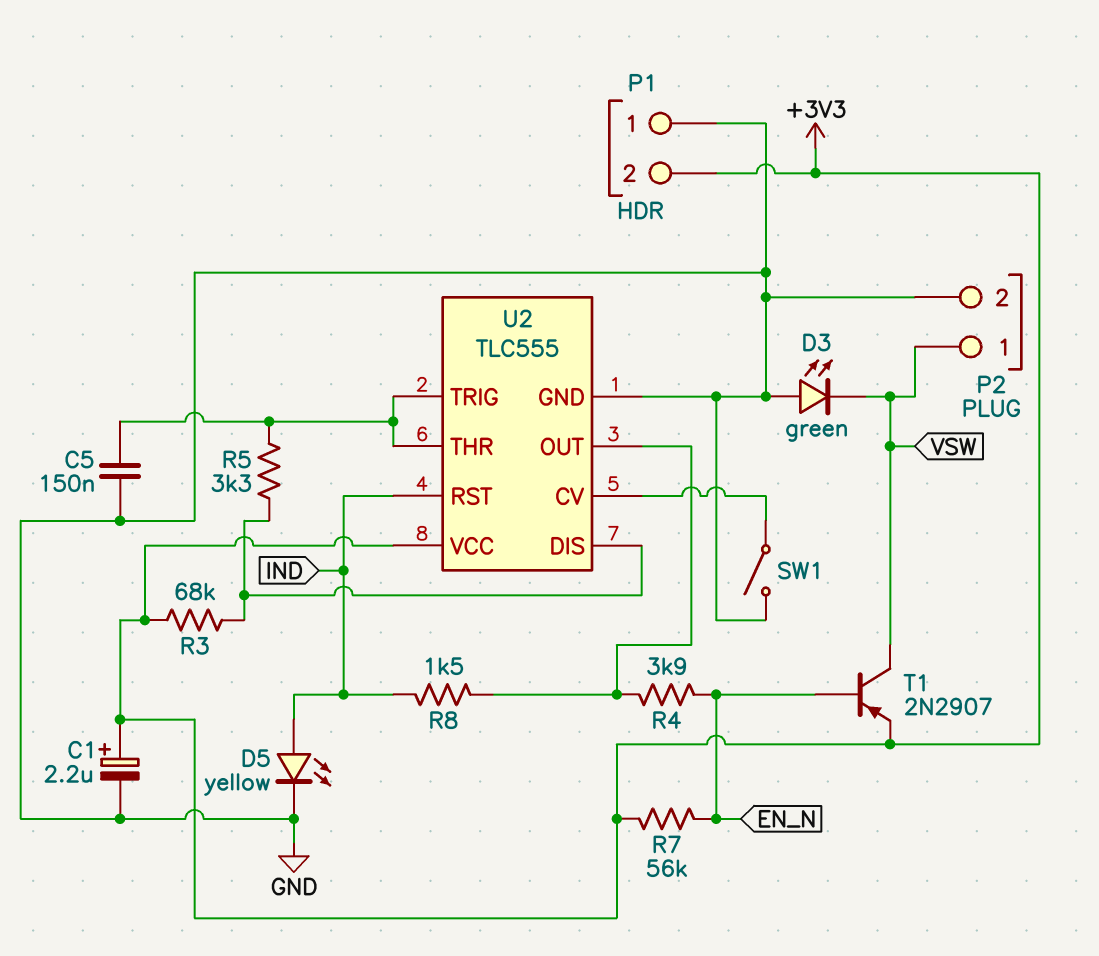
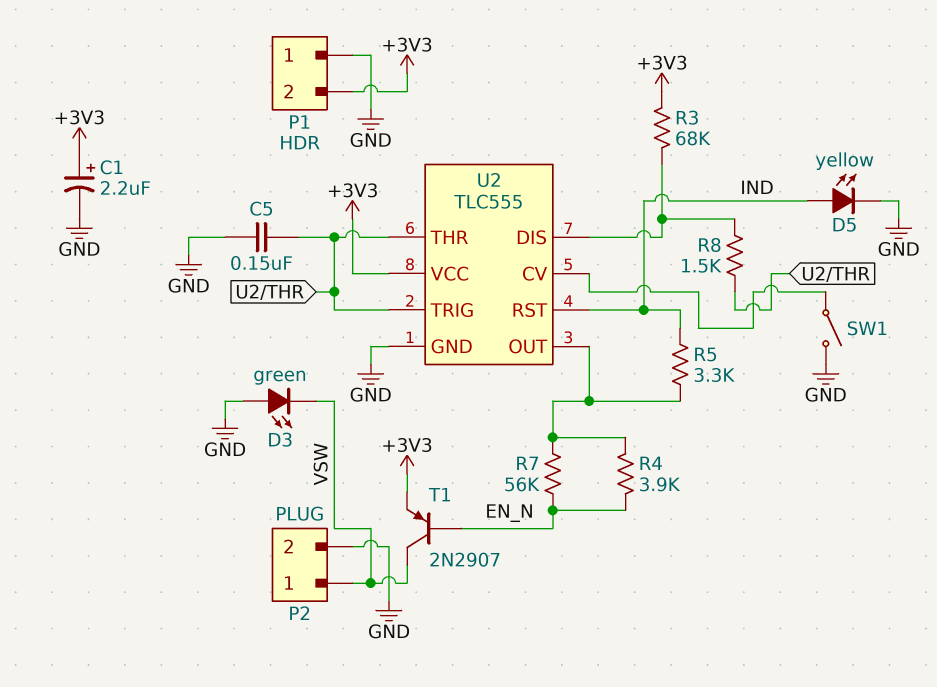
R5: 3.3k (U2/DIS, U2/THR) -> 3.3k (IND, U2/OUT)
R7: 56k (+3V3, EN_N) -> 56k (EN_N, U2/OUT)
R8: 1.5k (IND, U2/OUT) -> 1.5k (U2/DIS, U2/THR)

